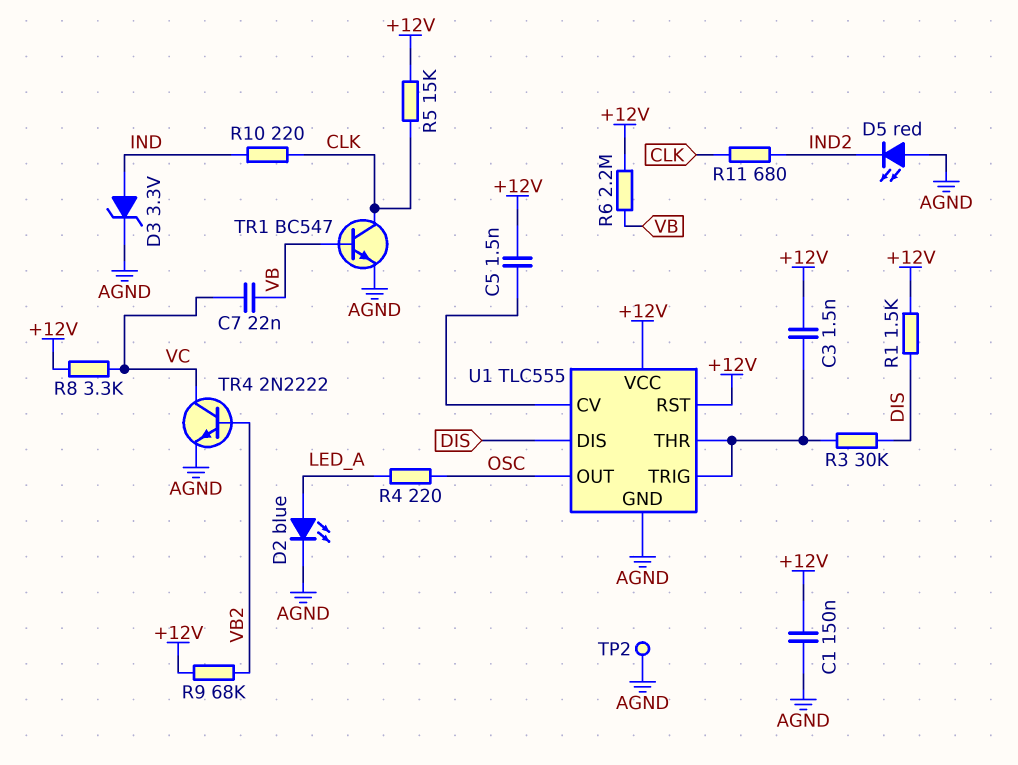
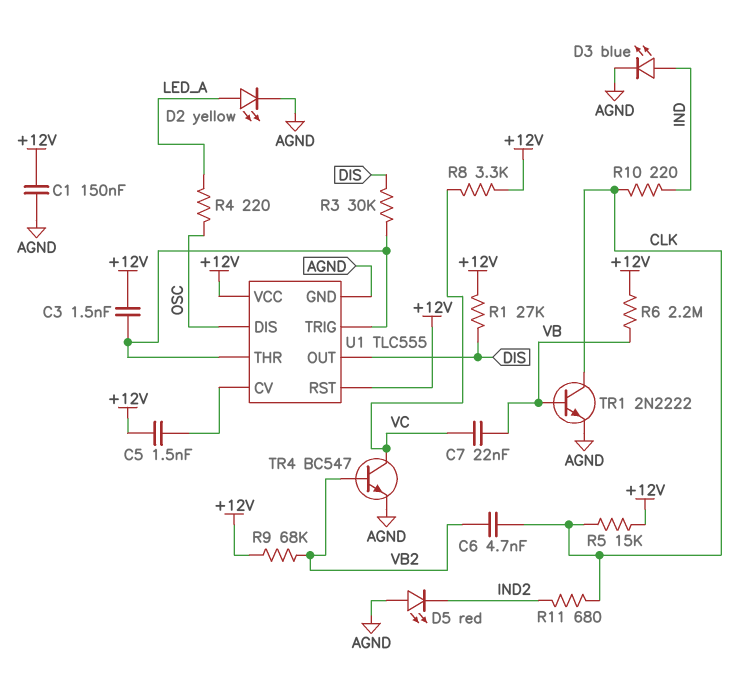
C6: none -> 4.7nF (CLK, VB2)
D2: LED blue (A LED_A, K AGND) -> LED yellow (A LED_A, K AGND)
D3: zener 3.3V (A IND, K AGND) -> LED blue (A IND, K AGND)
R1: 1.5k (+12V, DIS) -> 27k (+12V, DIS)
TP2: test point (AGND) -> none
TR1: NPN BC547 (B VB, C CLK, E AGND) -> NPN 2N2222 (B VB, C CLK, E AGND)
TR4: NPN 2N2222 (B VB2, C VC, E AGND) -> NPN BC547 (B VB2, C VC, E AGND)
U1 pin DIS: DIS -> OSC
U1 pin OUT: OSC -> DIS

